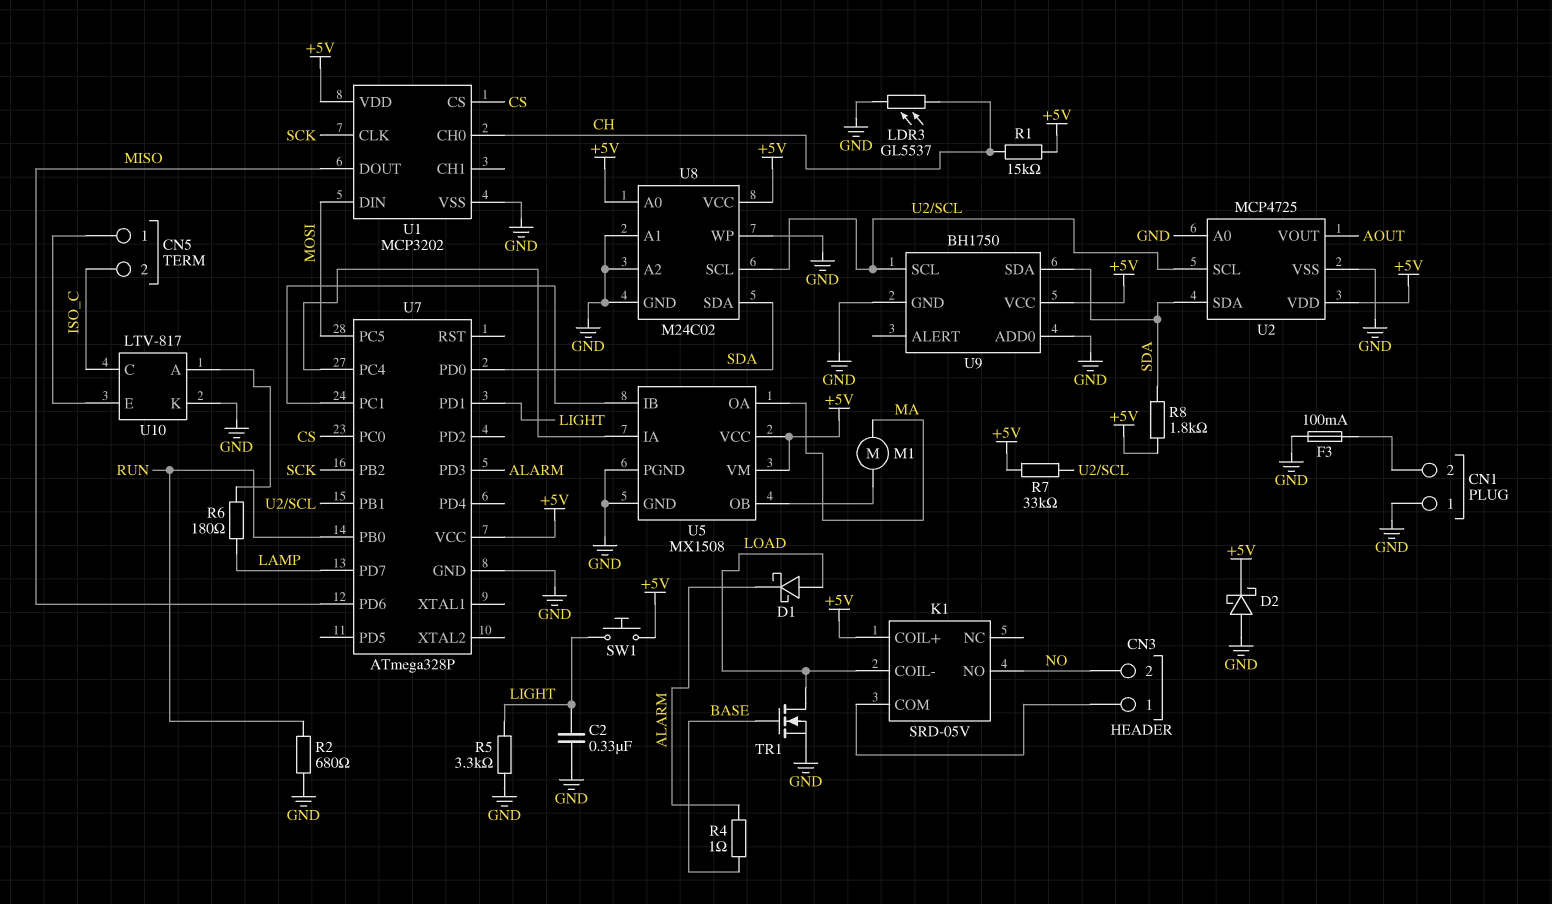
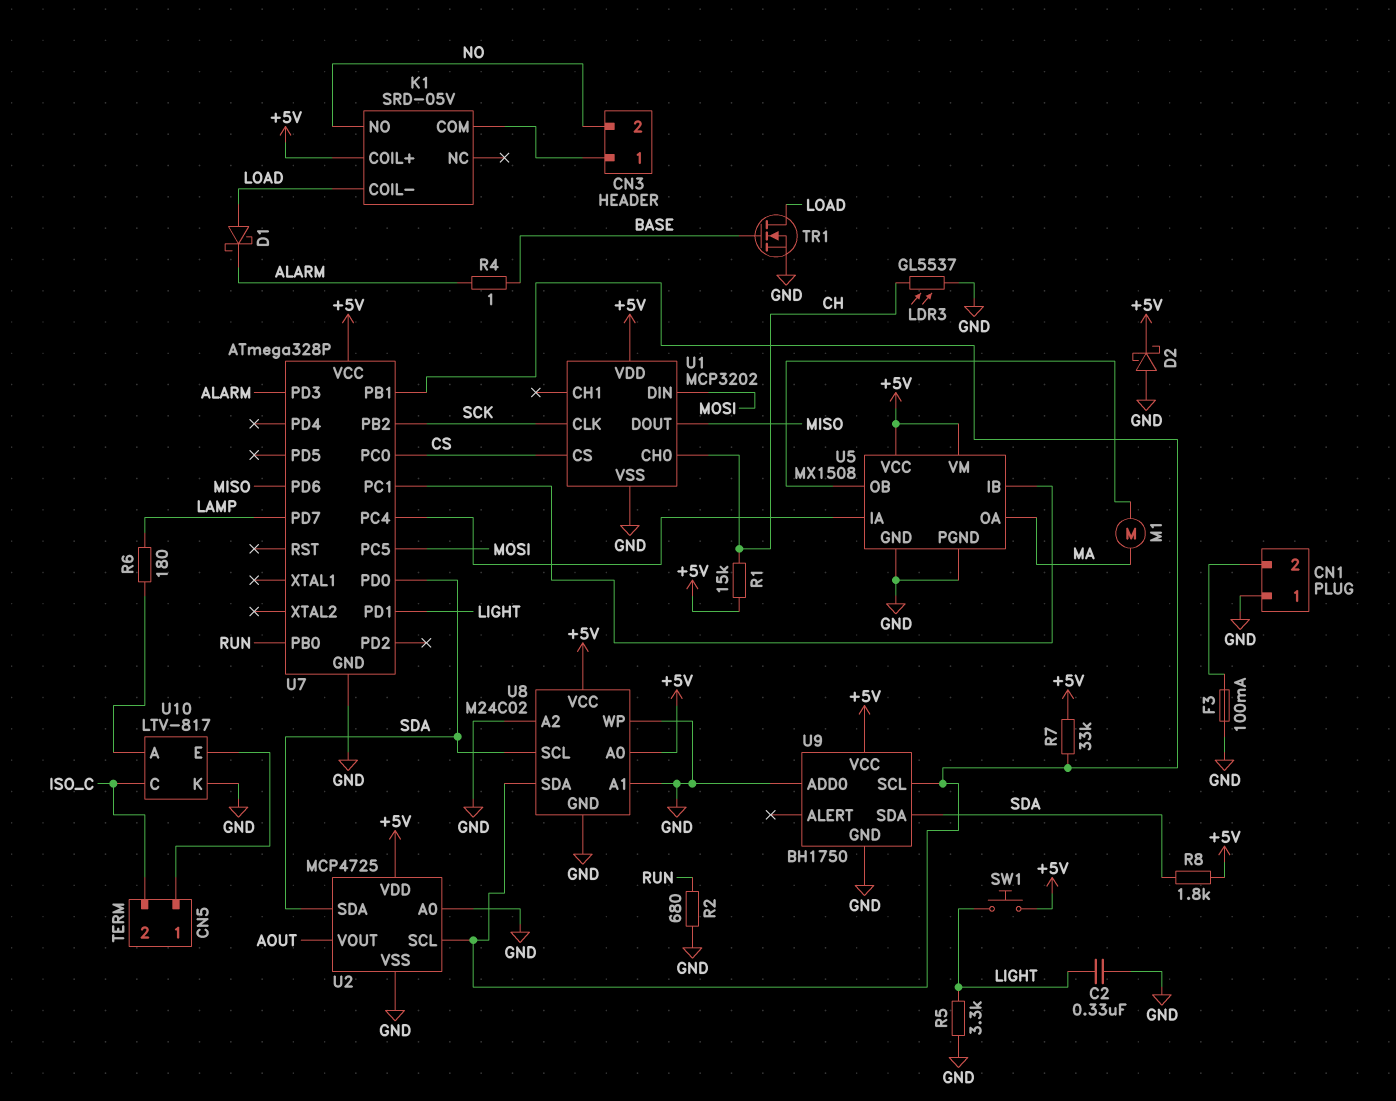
U8 pin SCL: U2/SCL -> SDA
U8 pin SDA: SDA -> U2/SCL

